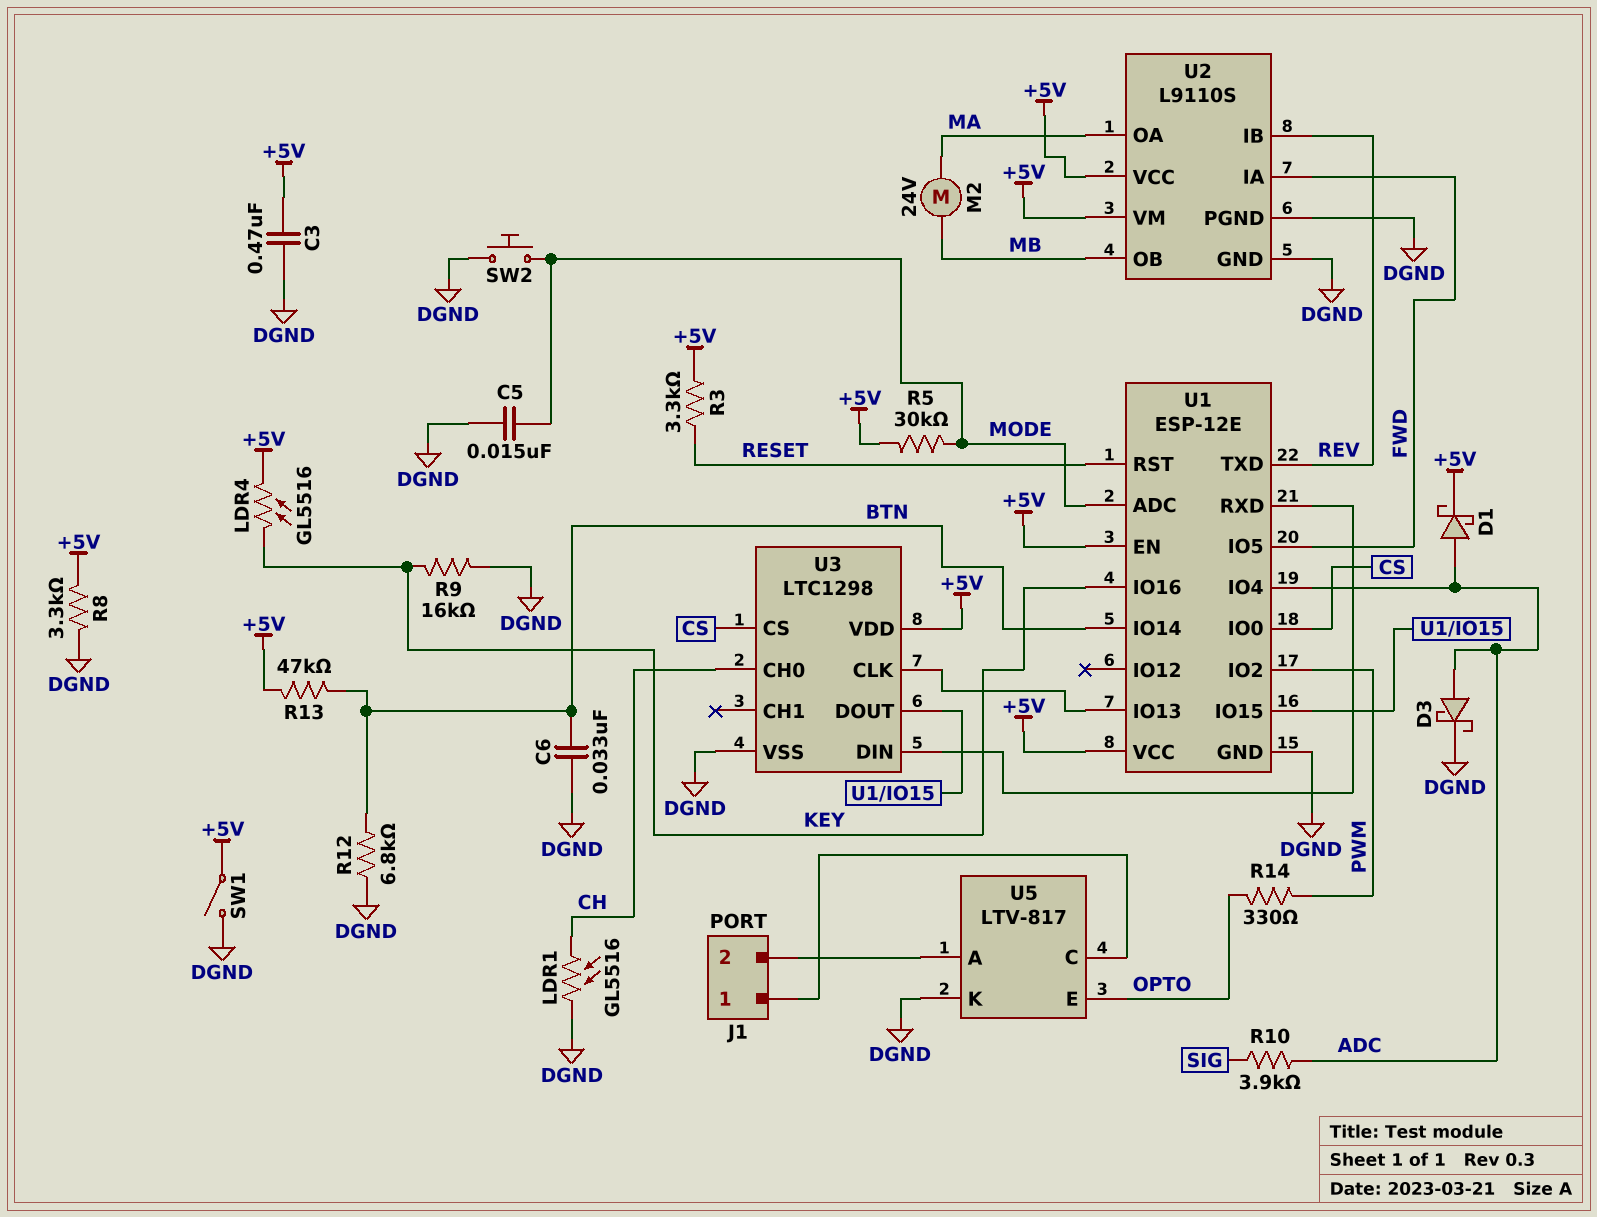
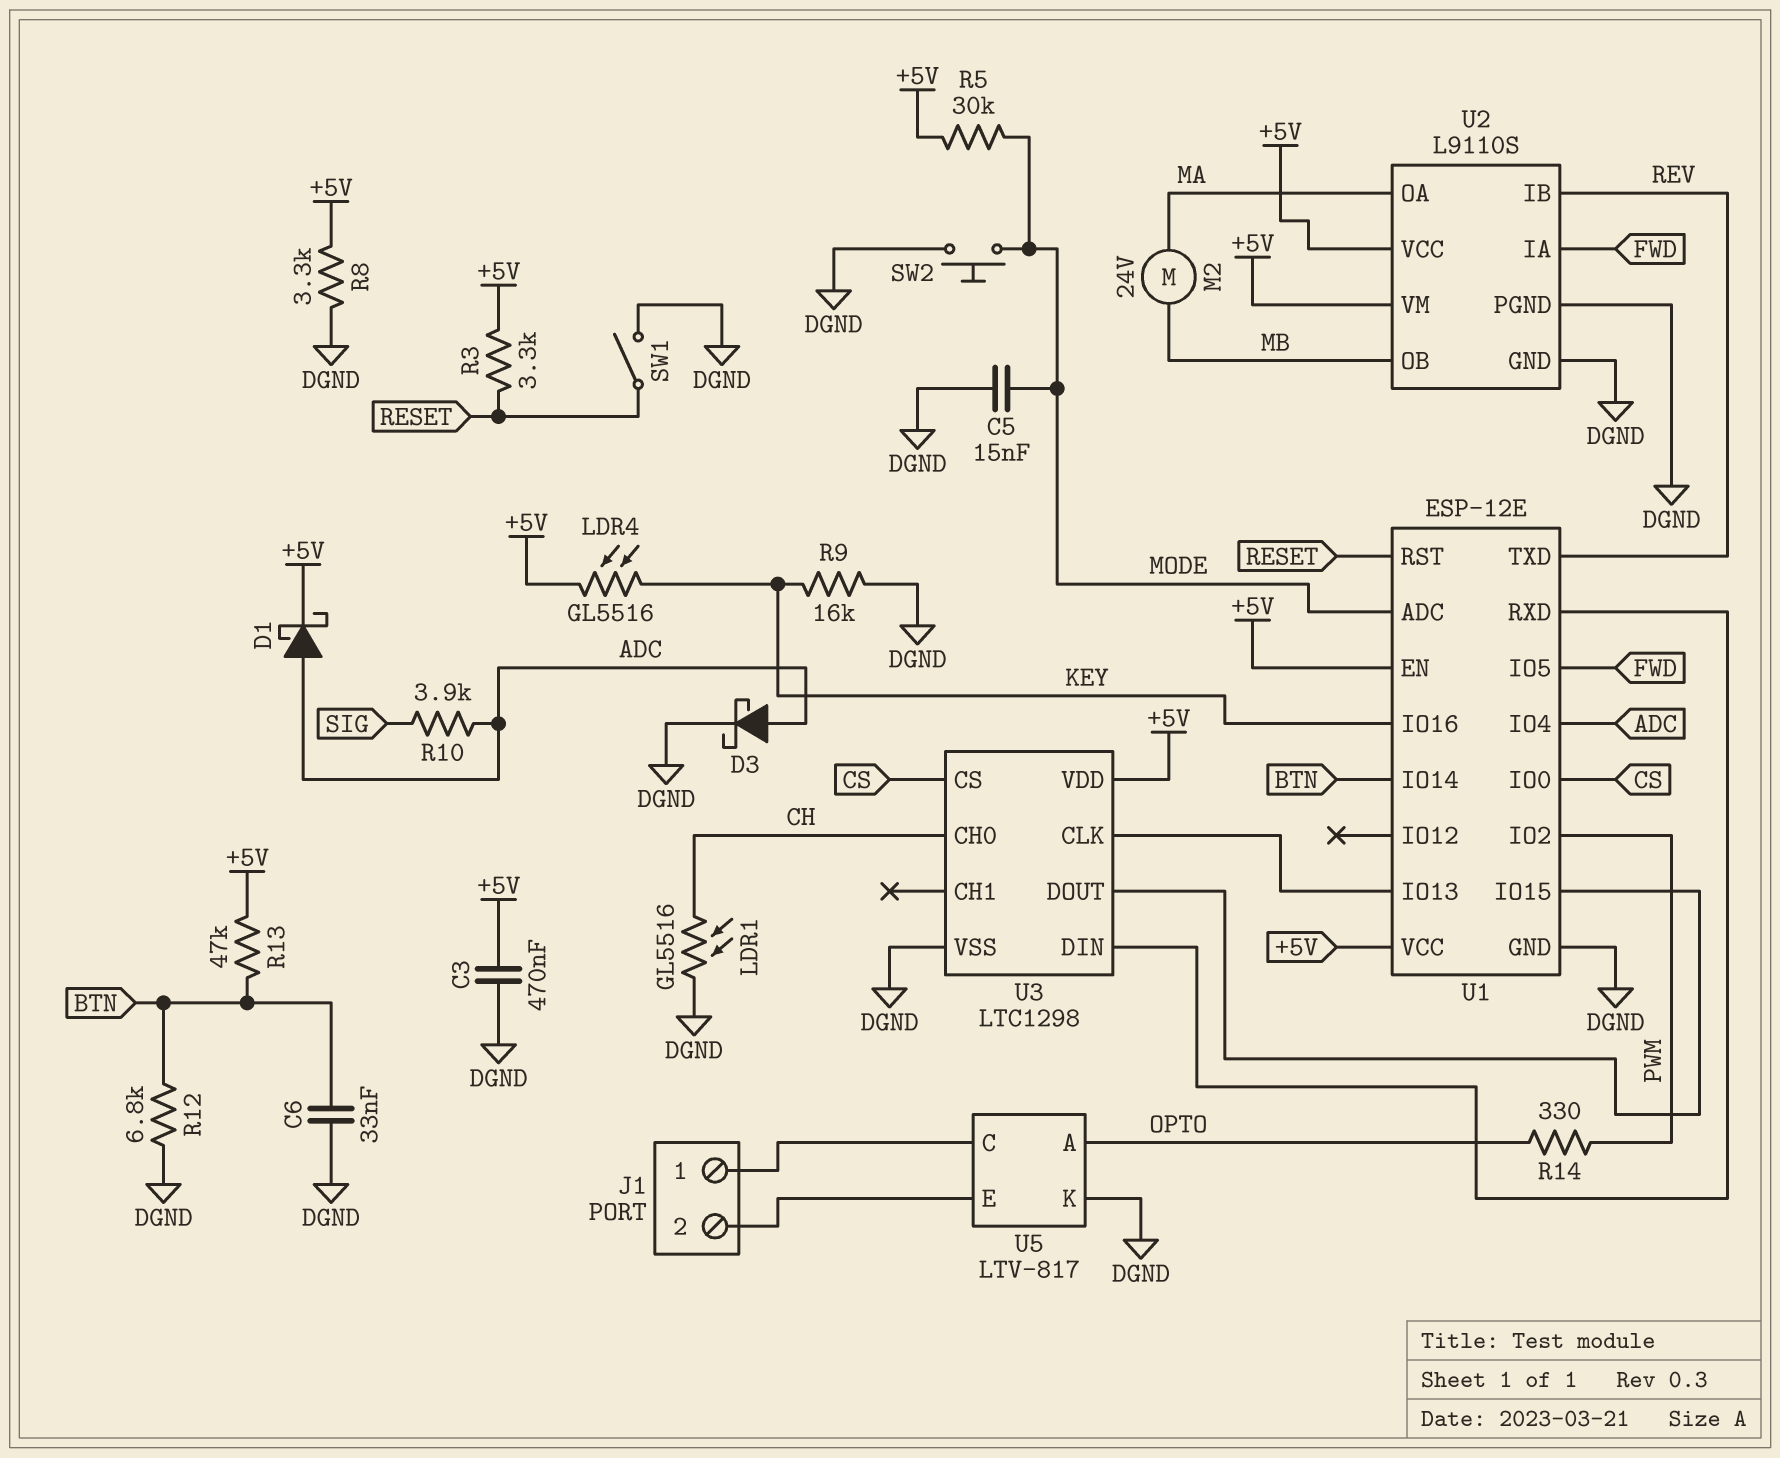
SW1: switch (+5V, DGND) -> switch (DGND, RESET)
U5 pin A: J1/2 -> OPTO
U5 pin E: OPTO -> J1/2

